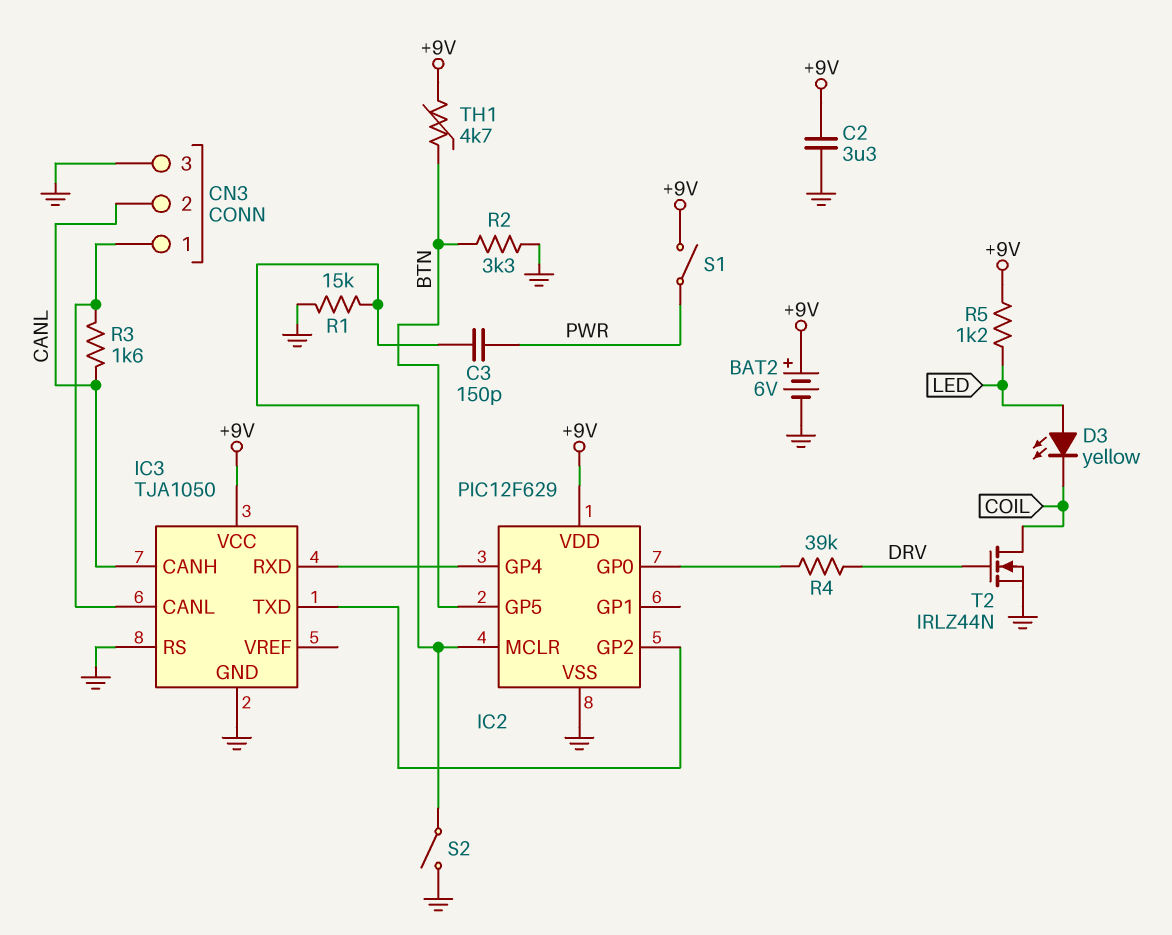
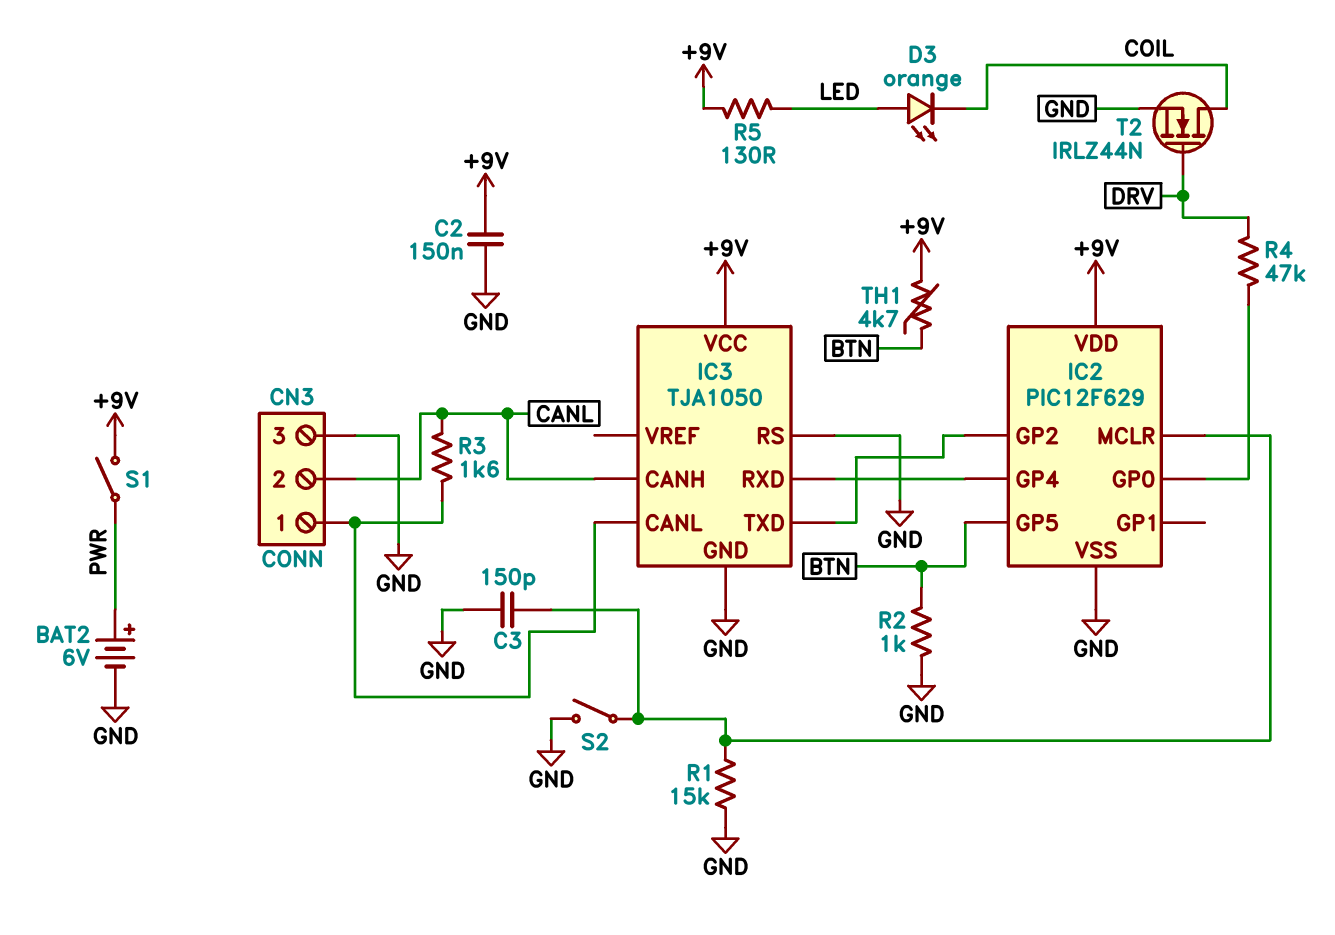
BAT2: 6V (plus +9V, minus GND) -> 6V (plus PWR, minus GND)
C2: 3.3uF (+9V, GND) -> 150nF (+9V, GND)
C3: 150pF (IC2/MCLR, PWR) -> 150pF (GND, IC2/MCLR)
D3: LED yellow (A LED, K COIL) -> LED orange (A LED, K COIL)
R2: 3.3k (BTN, GND) -> 1k (BTN, GND)
R4: 39k (DRV, IC2/GP0) -> 47k (DRV, IC2/GP0)
R5: 1.2k (+9V, LED) -> 130 (+9V, LED)

